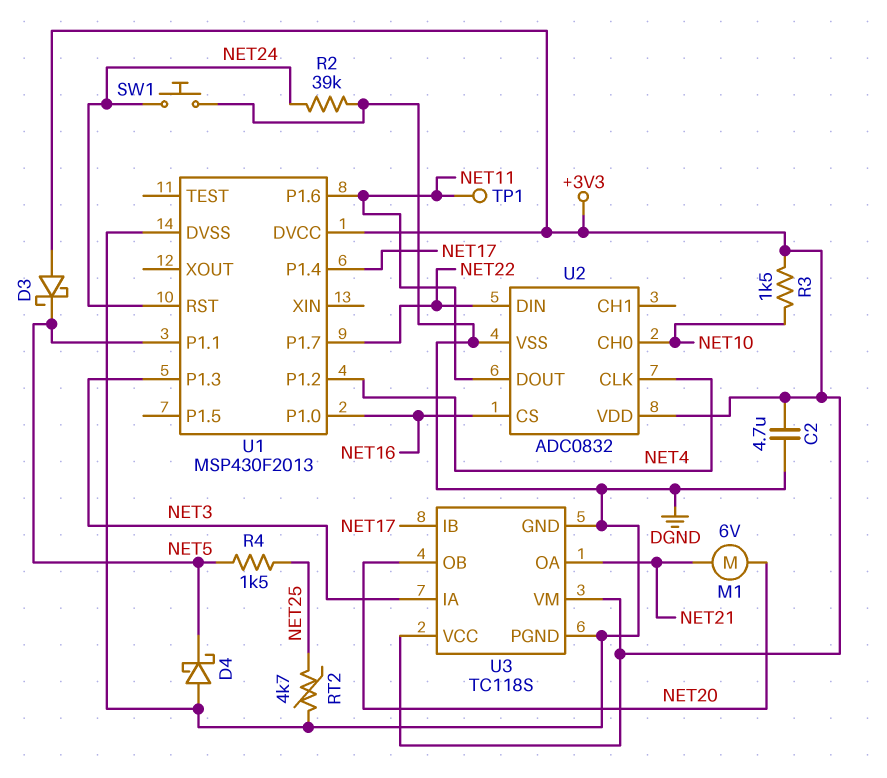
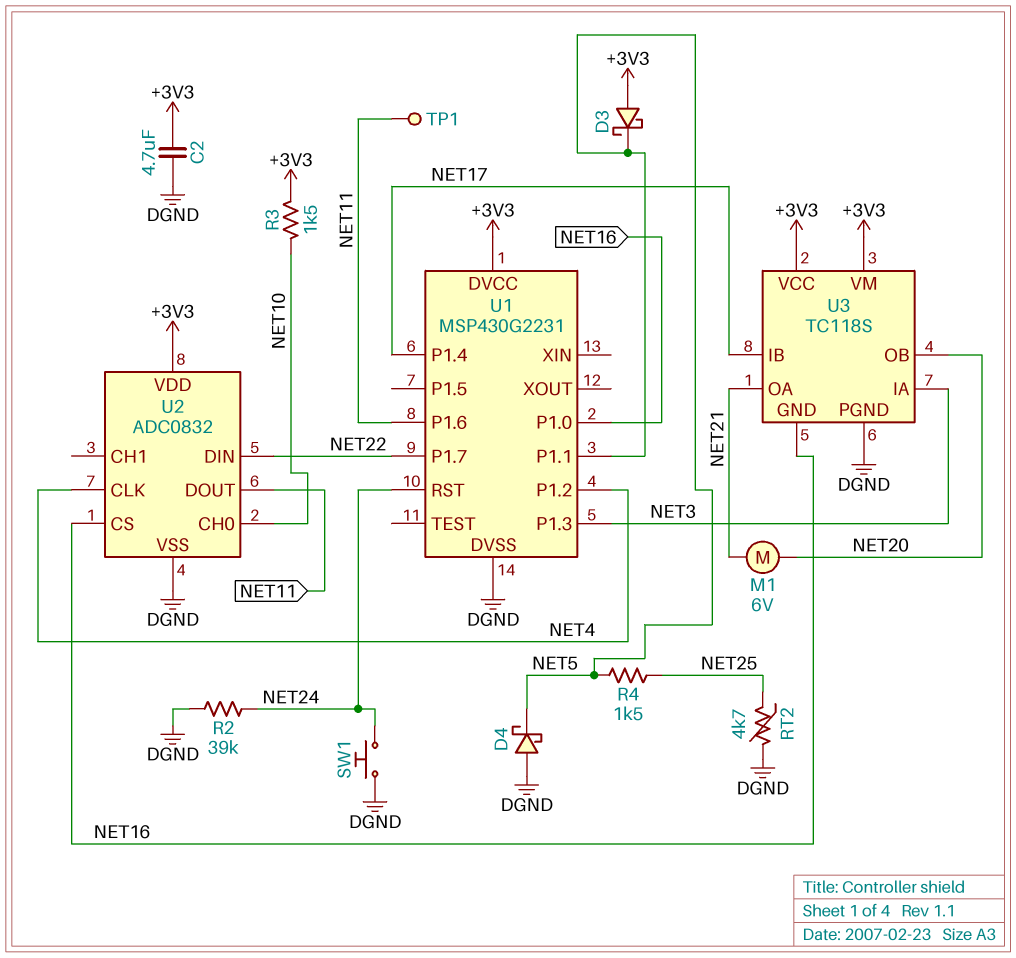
U1: MSP430F2013 -> MSP430G2231
U3 pin GND: DGND -> NET16

